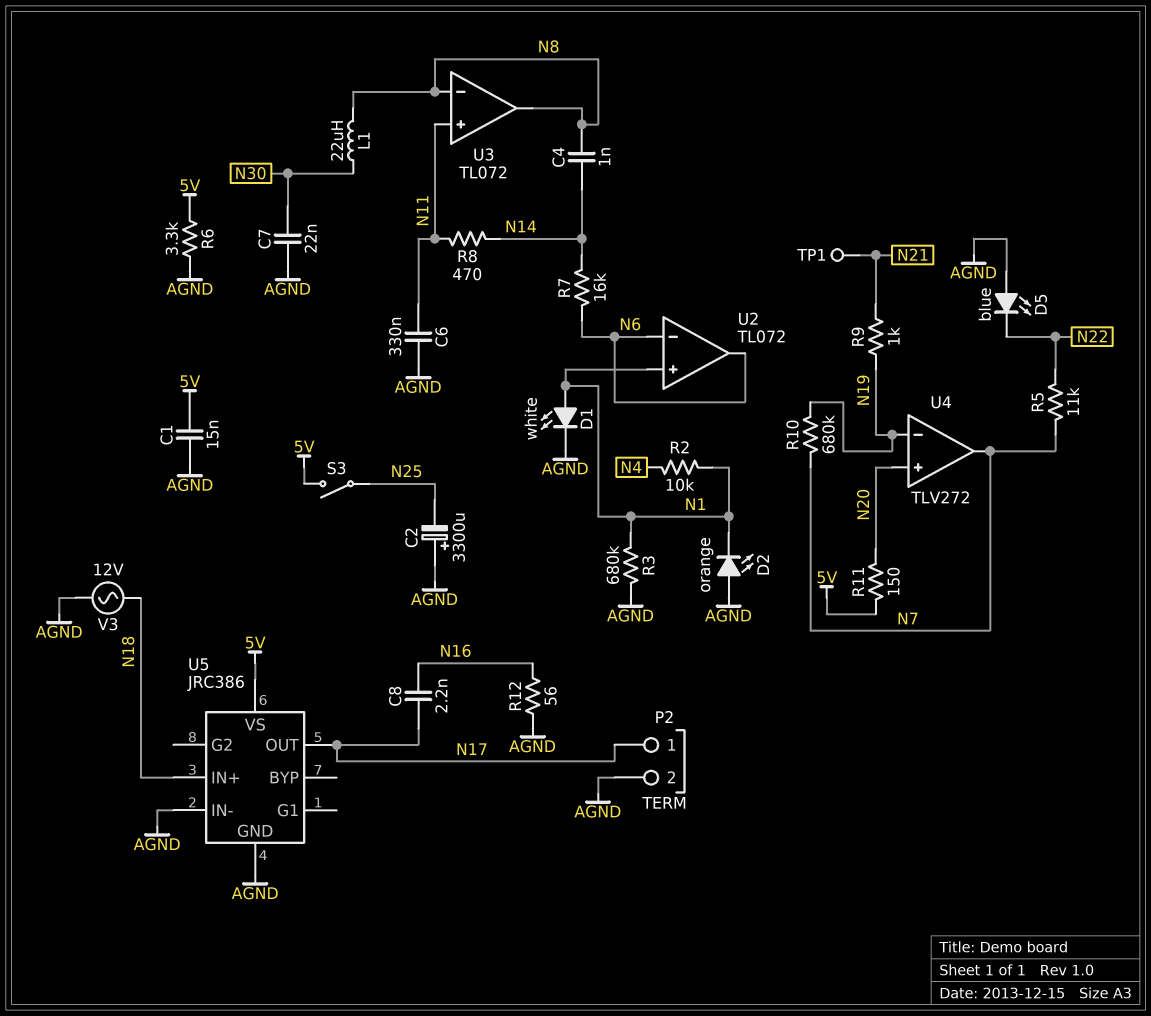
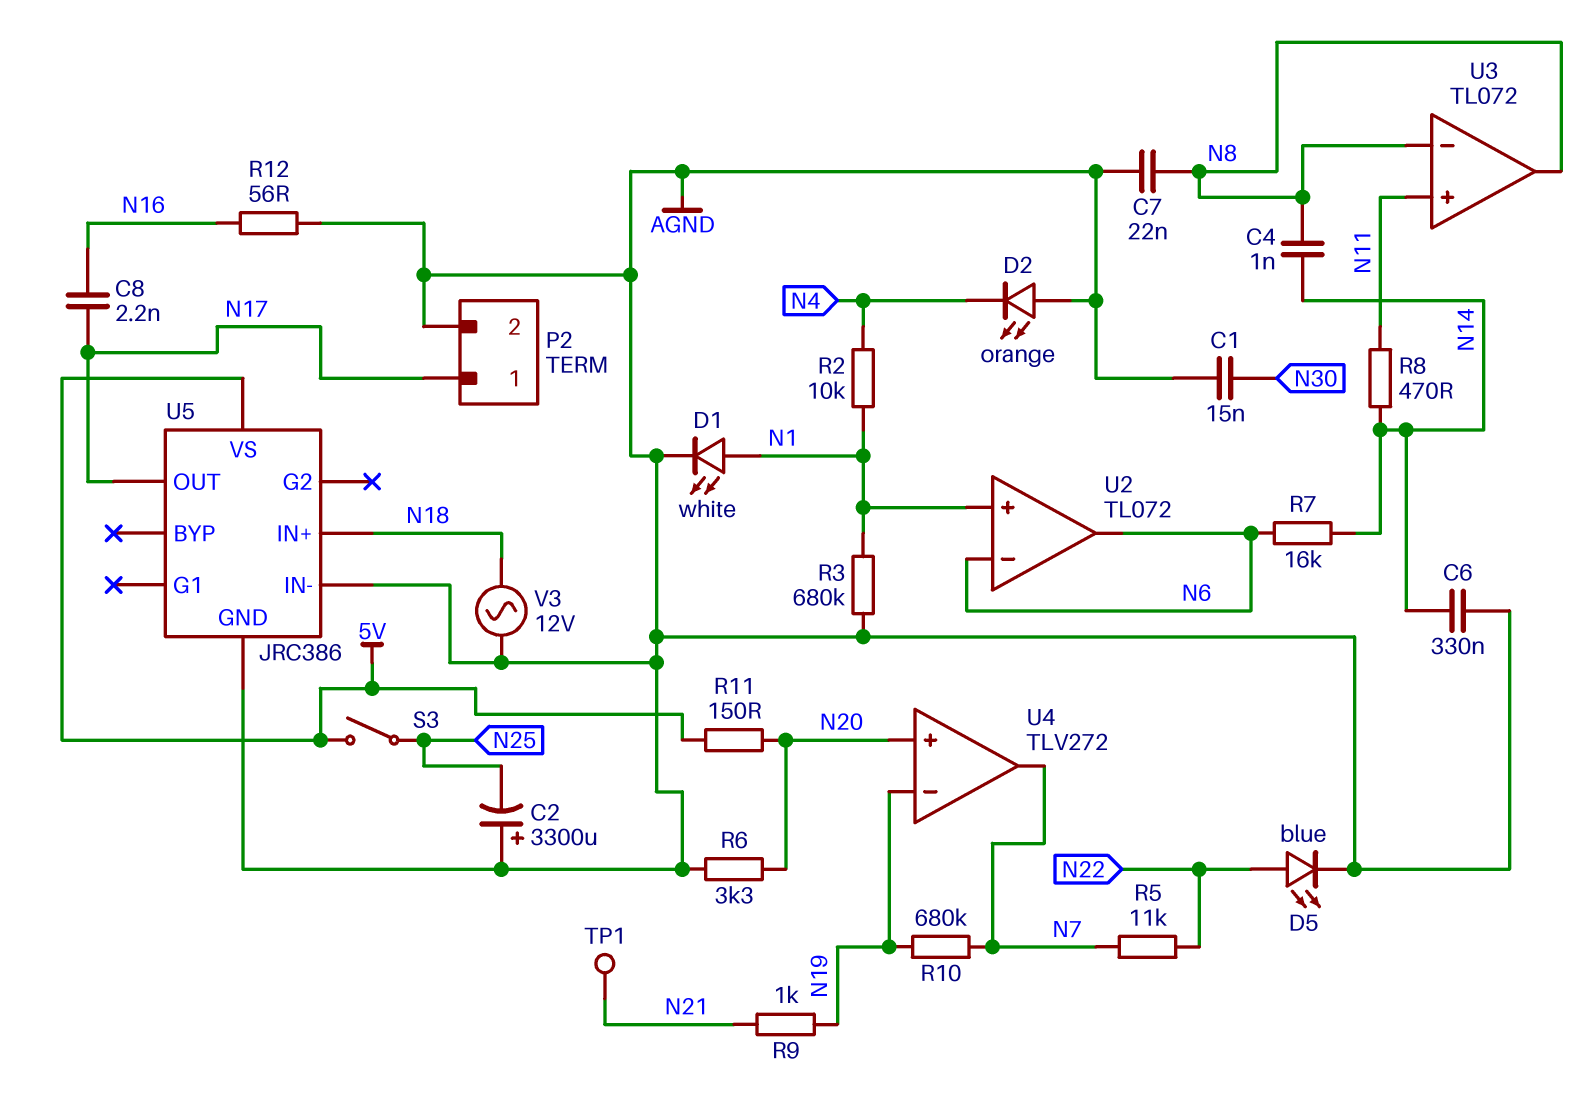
C1: 15nF (5V, AGND) -> 15nF (AGND, N30)
C6: 330nF (AGND, N11) -> 330nF (AGND, N14)
C7: 22nF (AGND, N30) -> 22nF (AGND, N8)
D2: LED orange (A AGND, K N1) -> LED orange (A AGND, K N4)
D5: LED blue (A AGND, K N22) -> LED blue (A N22, K AGND)
L1: 22uH (N8, N30) -> none
R6: 3.3k (5V, AGND) -> 3.3k (AGND, N20)

